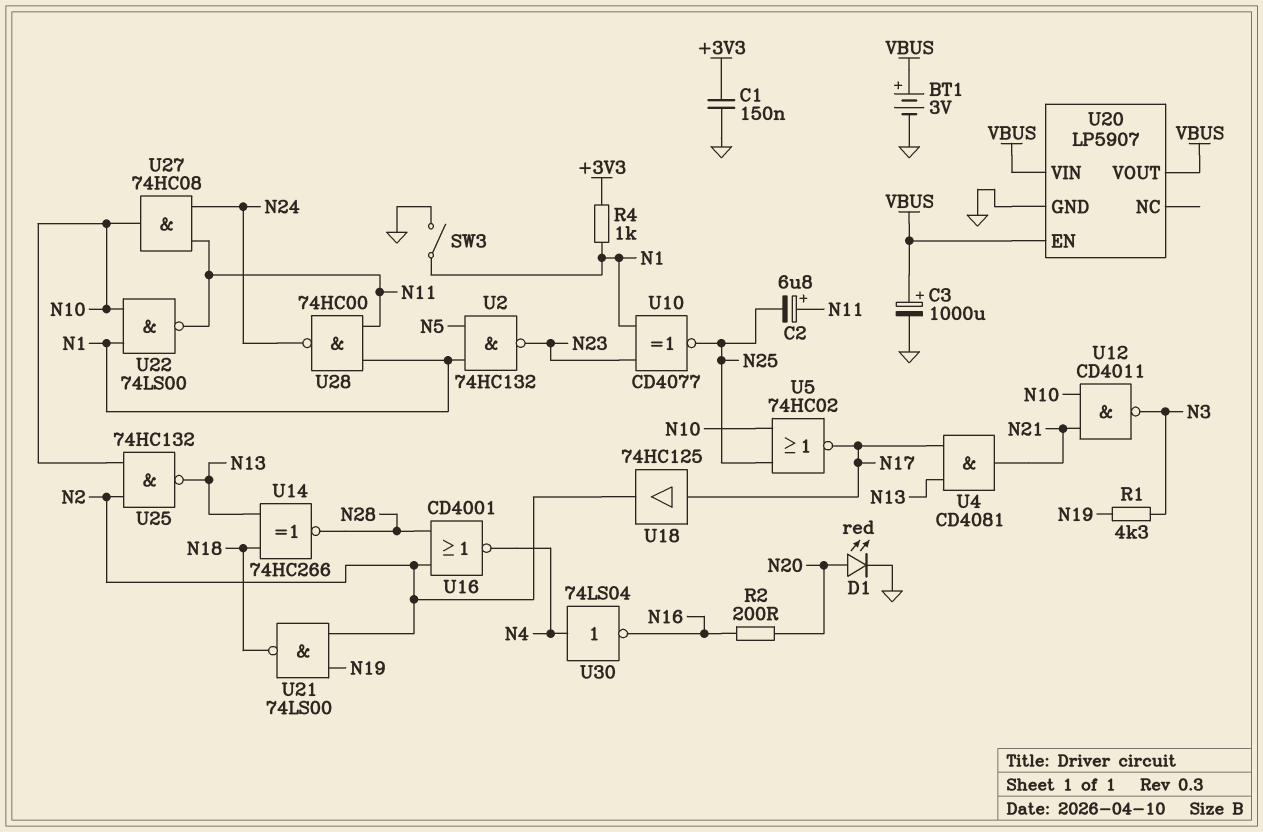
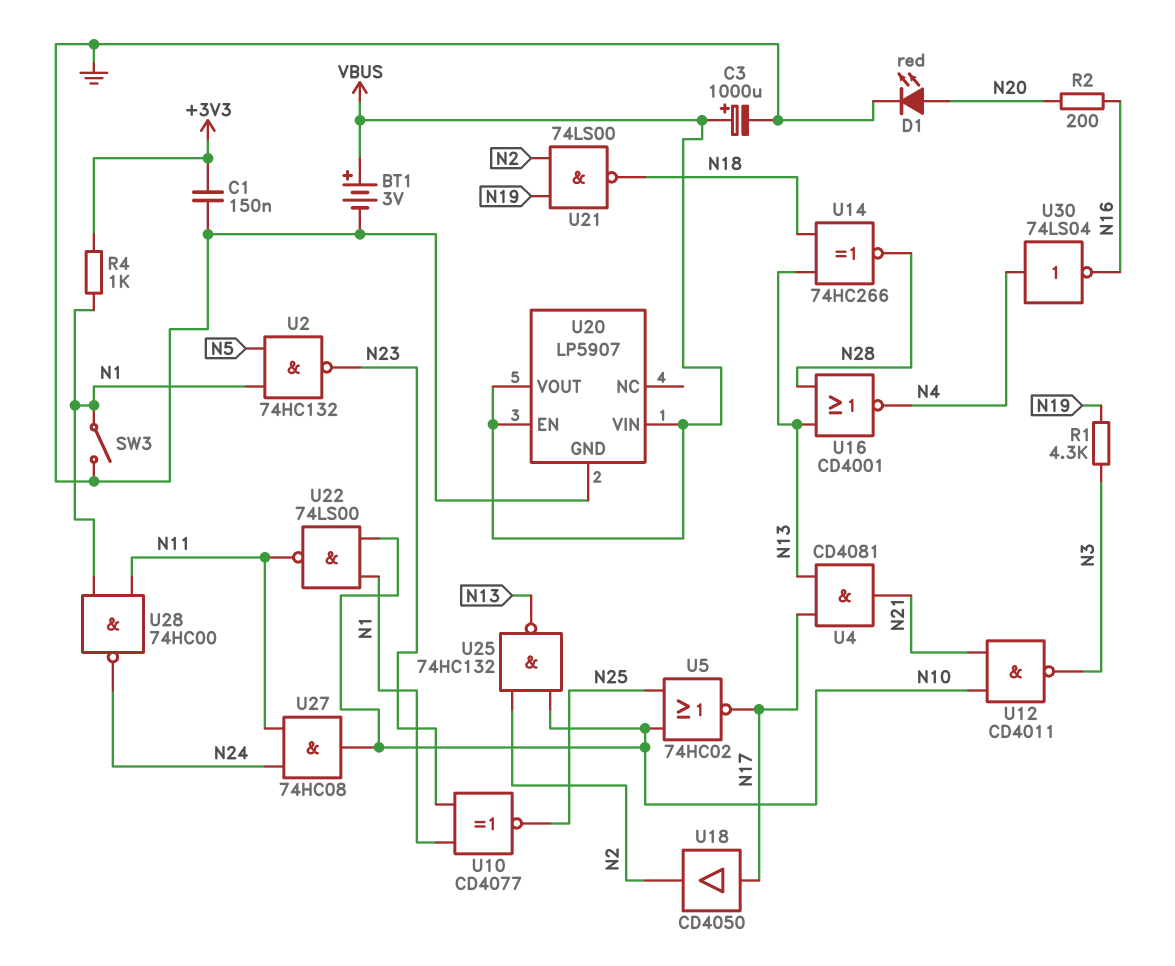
C2: 6.8uF (plus N11, minus N25) -> none
U16: NOR CD4001 (in N2, in N28, out N4) -> NOR CD4001 (in N13, in N28, out N4)
U18: buffer 74HC125 (in N17, out N2) -> buffer CD4050 (in N17, out N2)

